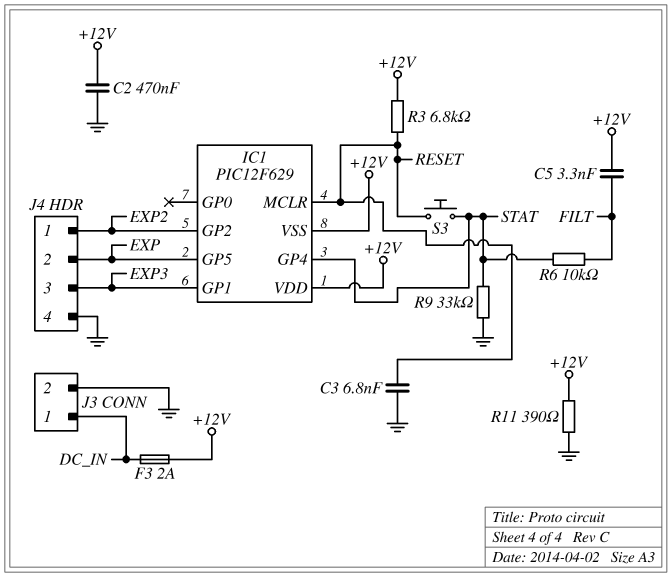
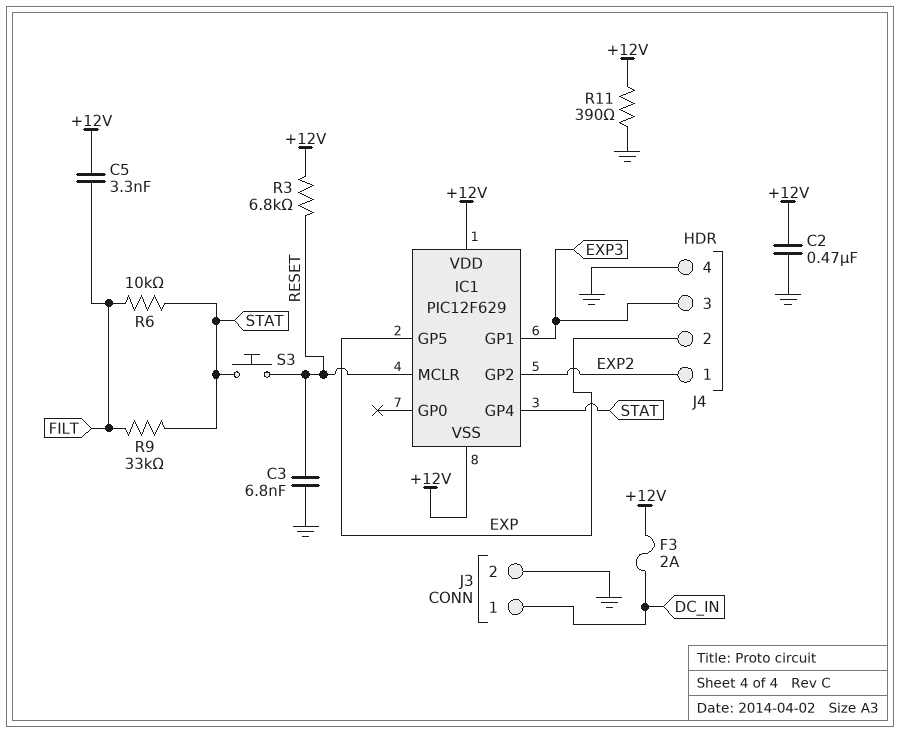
R9: 33k (GND, STAT) -> 33k (FILT, STAT)

